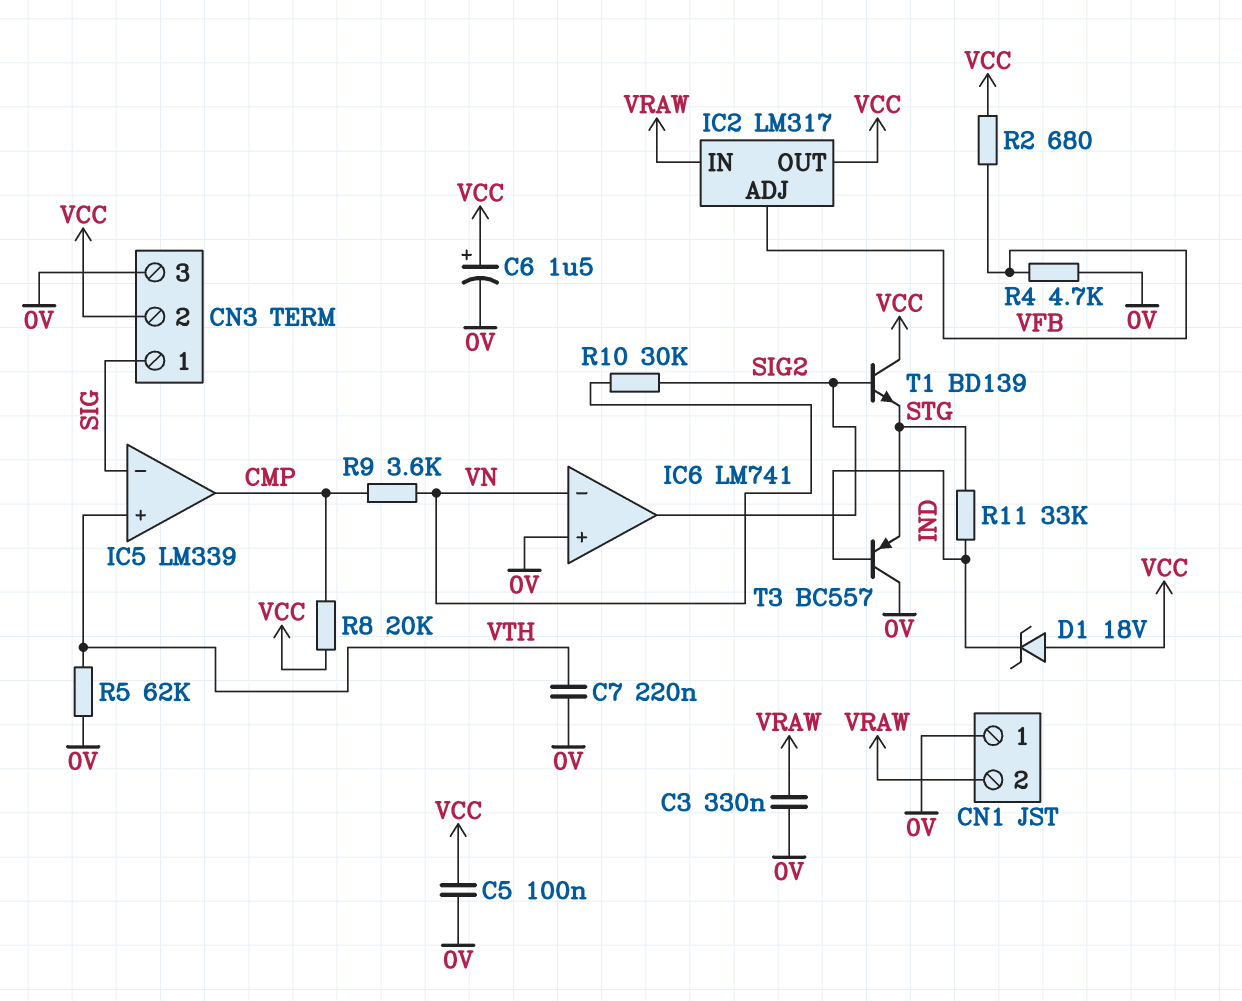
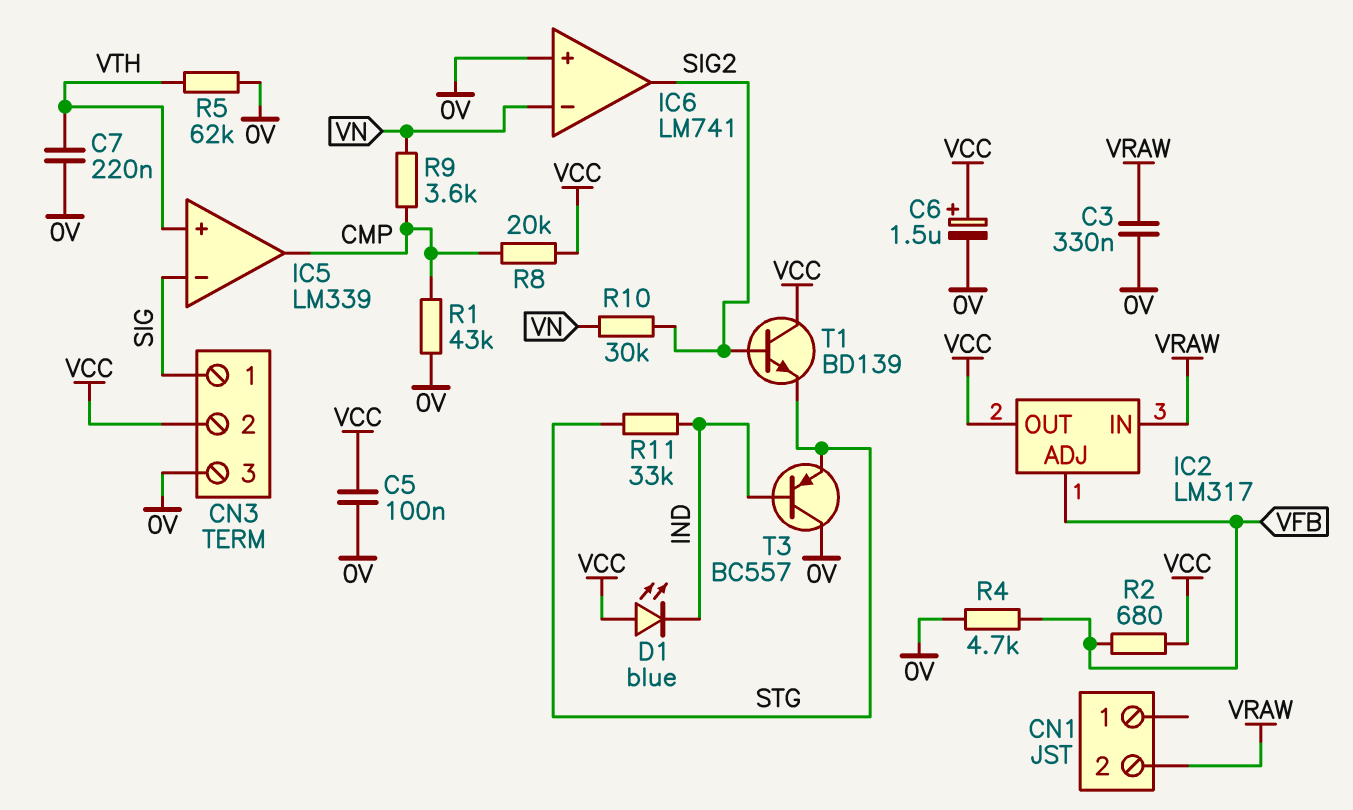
CN1 pin 1: 0V -> none
D1: zener 18V (A VCC, K IND) -> LED blue (A VCC, K IND)
R1: none -> 43k (0V, CMP)

